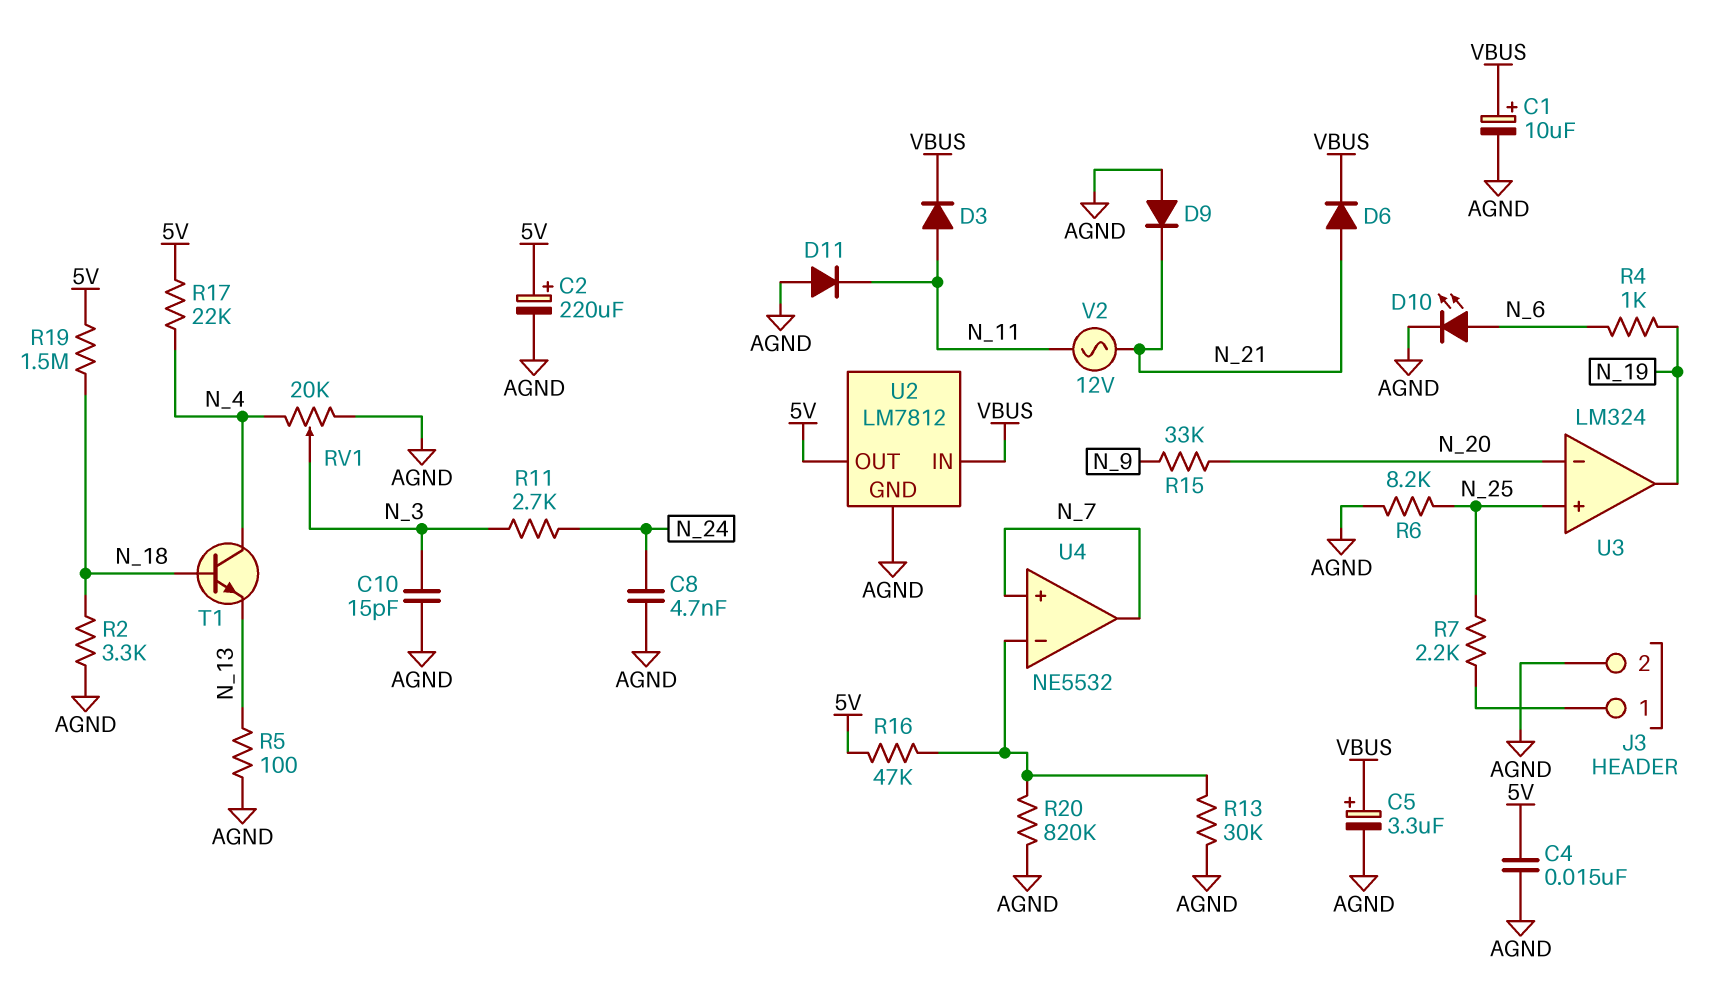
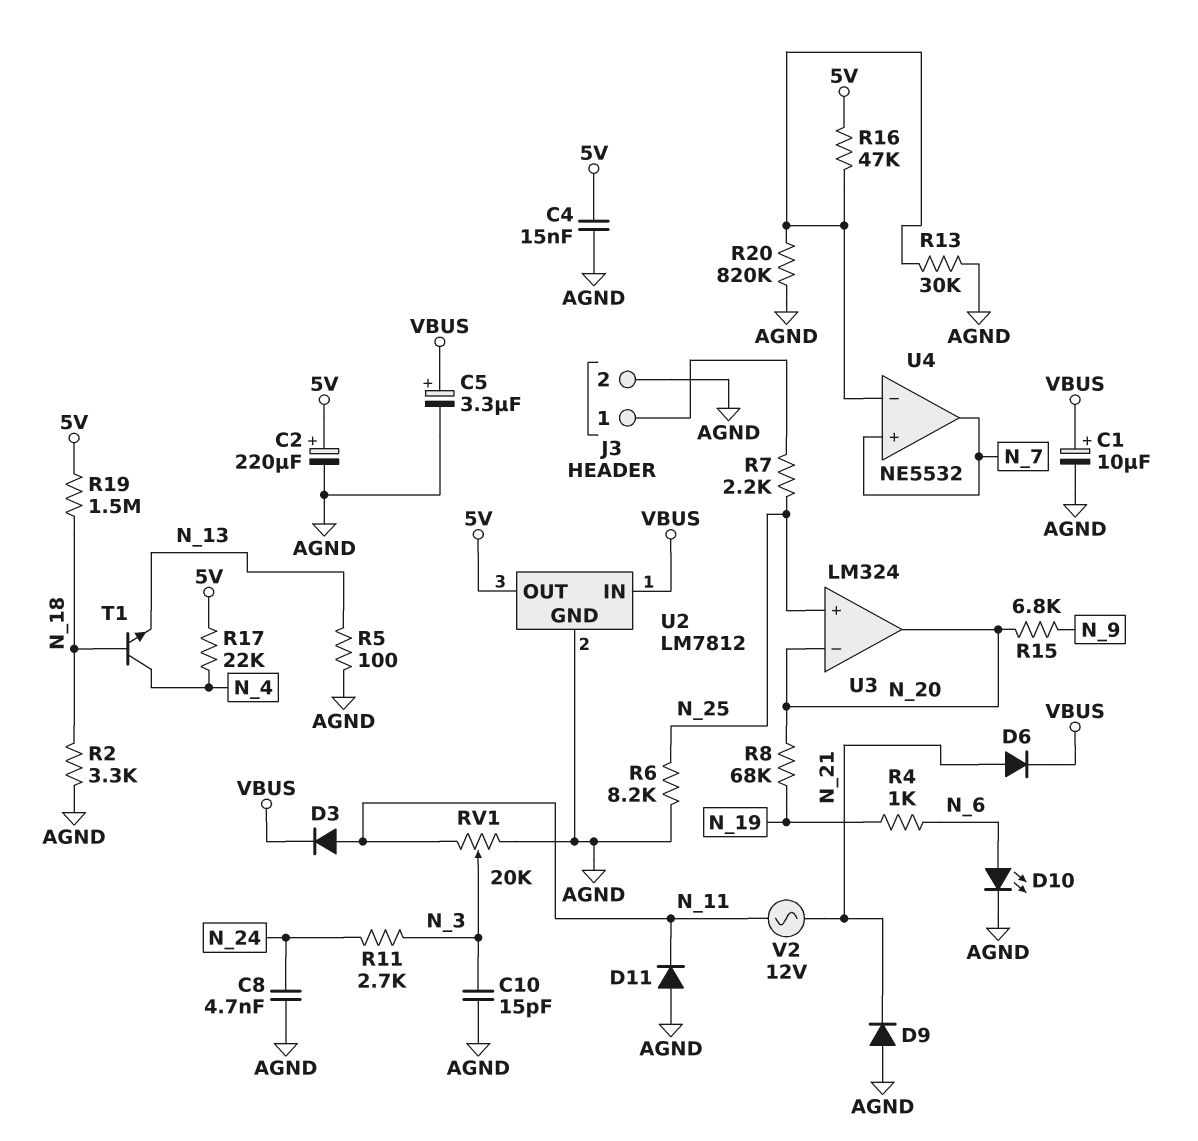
R8: none -> 68k (N_19, N_20)
R15: 33k (N_9, N_20) -> 6.8k (N_9, N_20)
RV1: 20k (AGND, N_4, wiper N_3) -> 20k (AGND, N_11, wiper N_3)
U3 pin out: N_19 -> N_20

